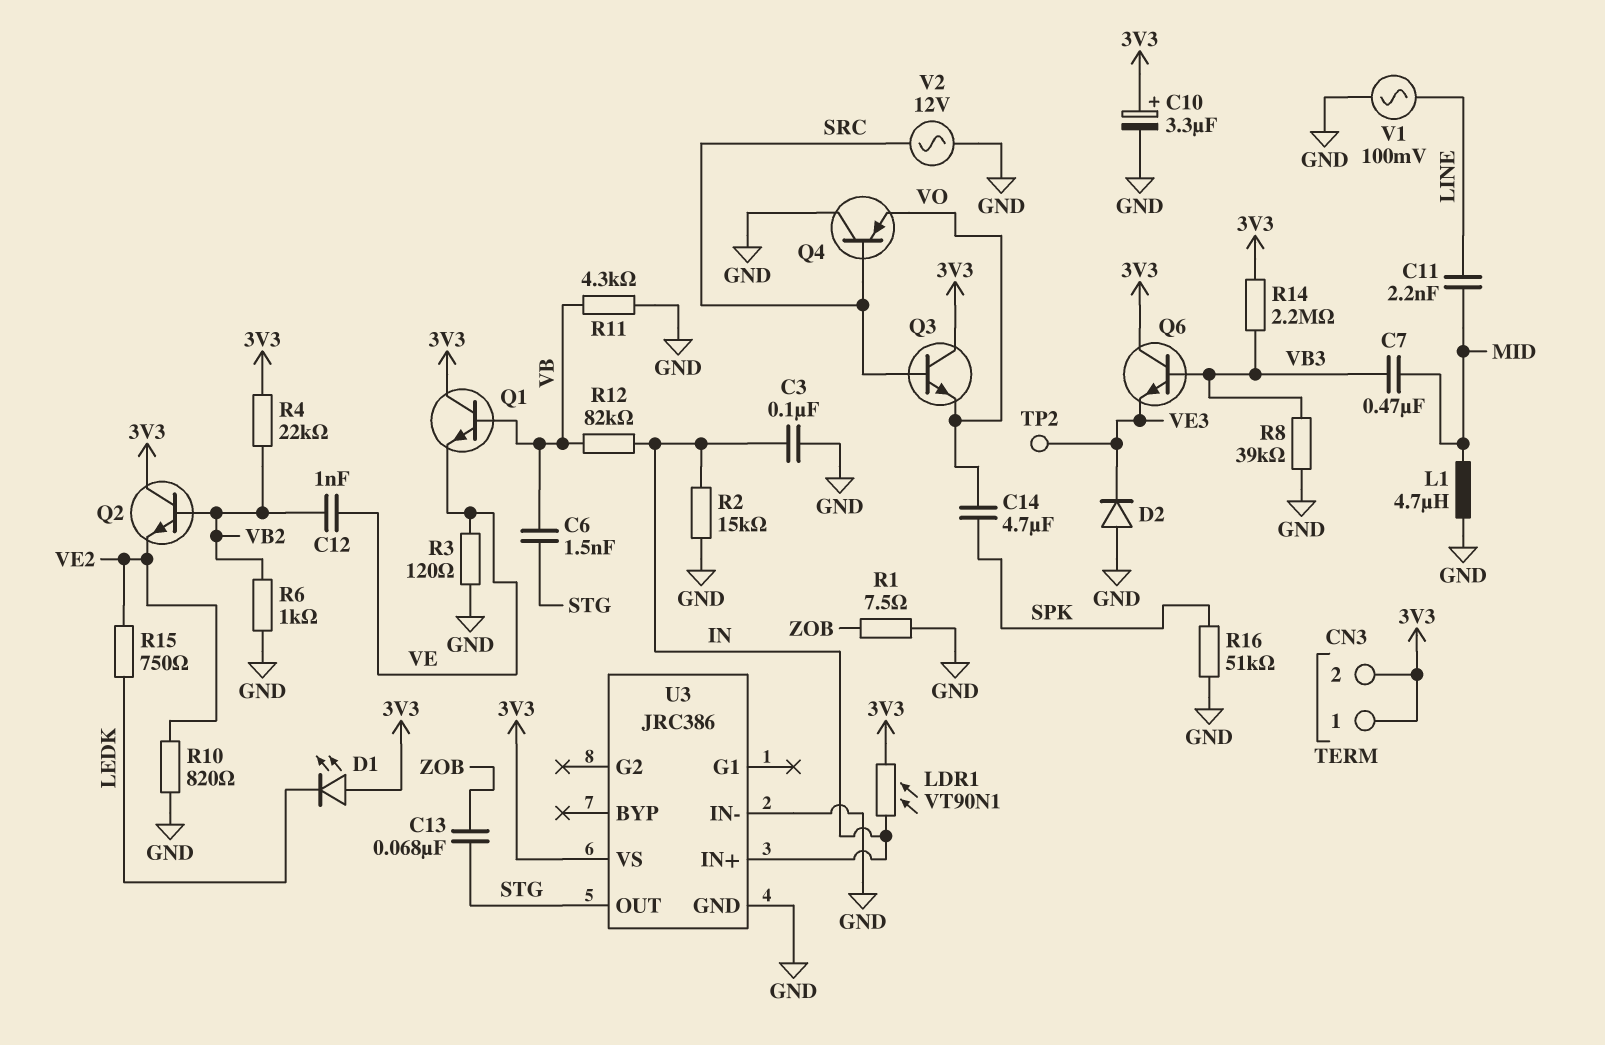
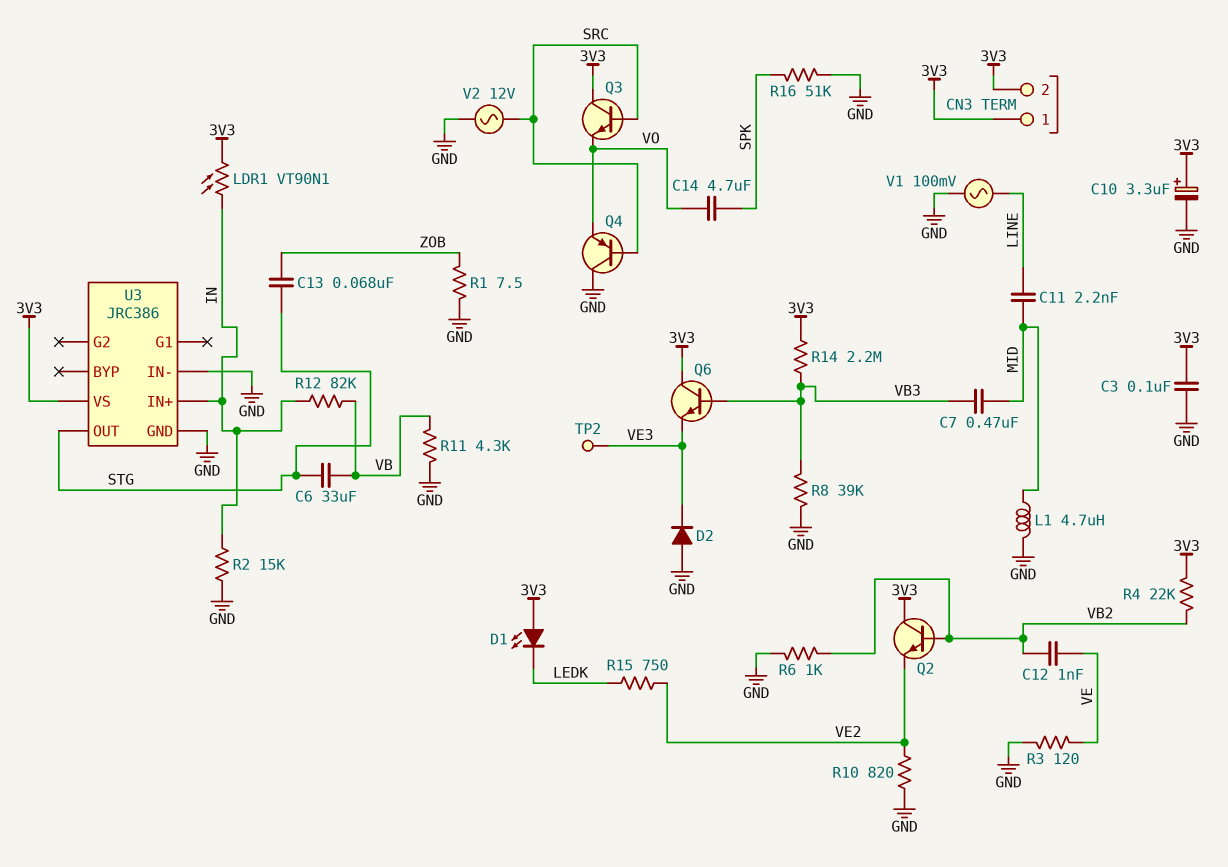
C3: 100nF (GND, IN) -> 100nF (3V3, GND)
C6: 1.5nF (STG, VB) -> 33uF (STG, VB)
Q1: NPN (B VB, C 3V3, E VE) -> none

